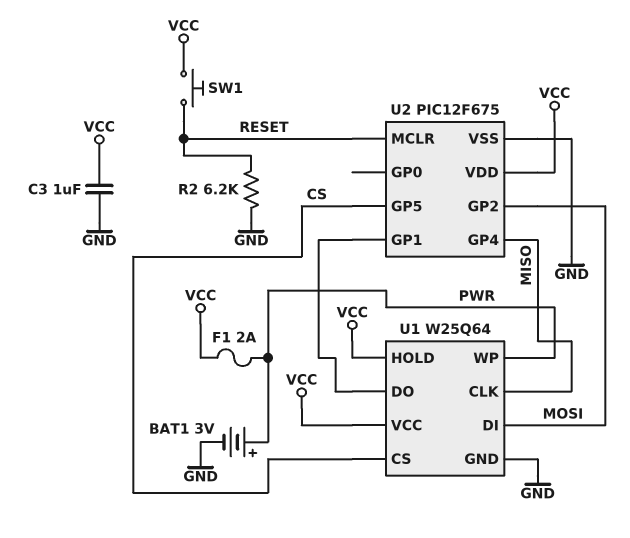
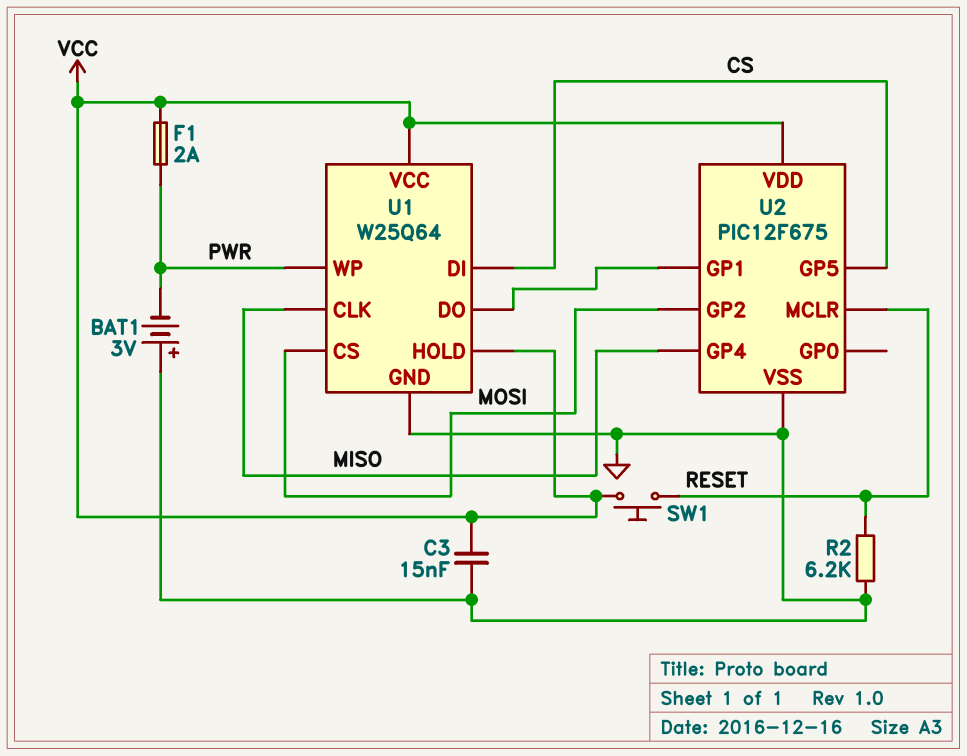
BAT1: 3V (plus PWR, minus GND) -> 3V (plus GND, minus PWR)
C3: 1uF (GND, VCC) -> 15nF (GND, VCC)
U1 pin CS: CS -> MOSI
U1 pin DI: MOSI -> CS

